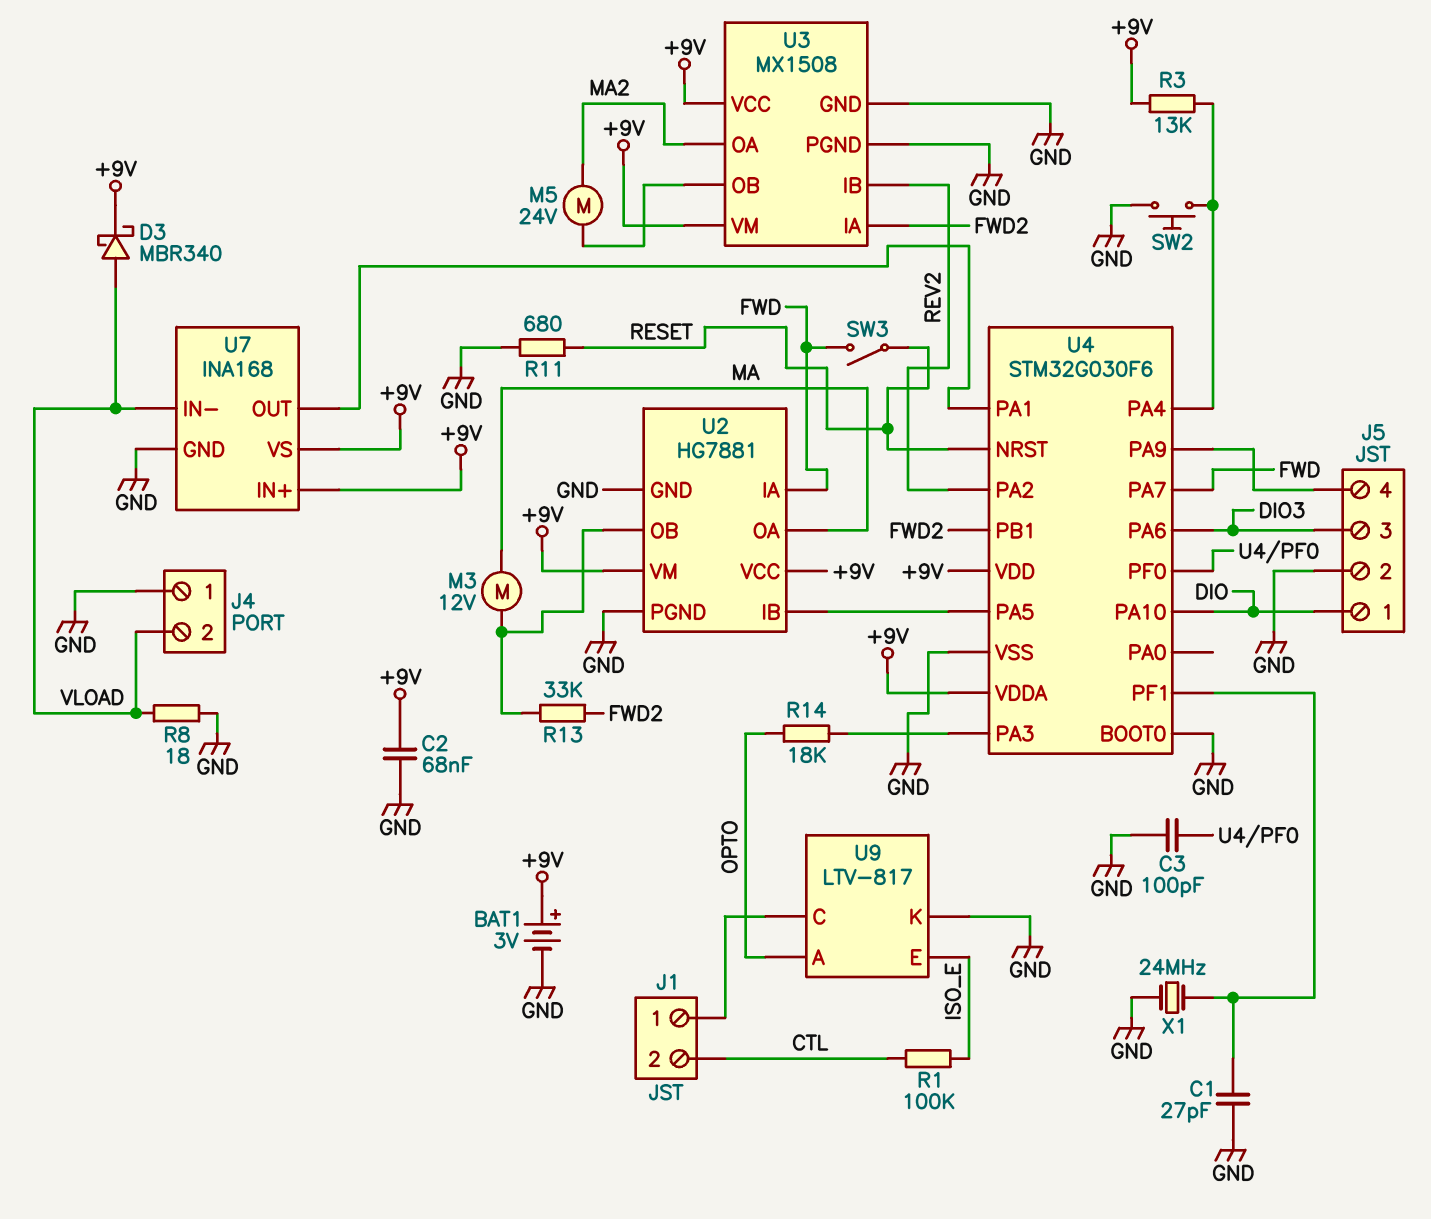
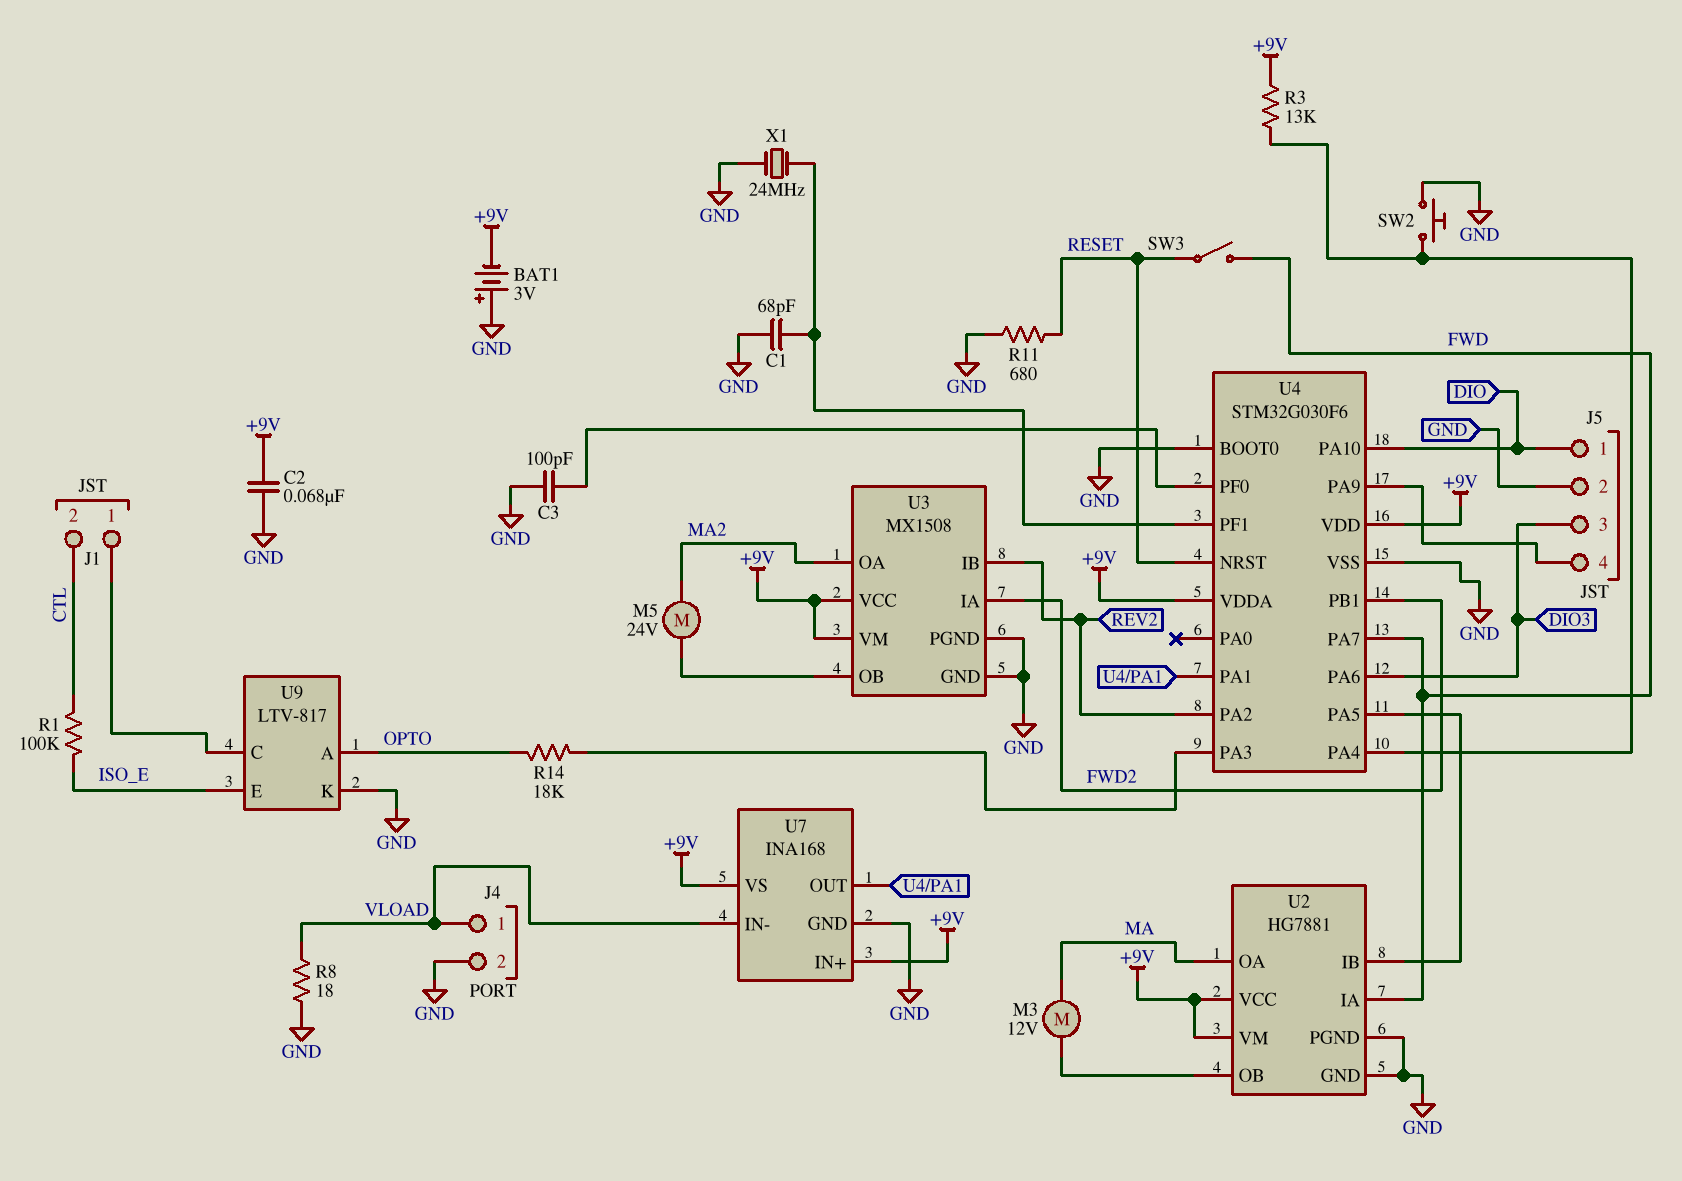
BAT1: 3V (plus +9V, minus GND) -> 3V (plus GND, minus +9V)
C1: 27pF (GND, U4/PF1) -> 68pF (GND, U4/PF1)
D3: schottky MBR340 (A VLOAD, K +9V) -> none
J4 pin 1: GND -> VLOAD
J4 pin 2: VLOAD -> GND
R13: 33k (FWD2, U2/OB) -> none

